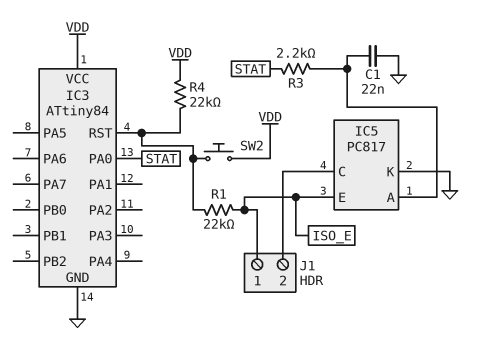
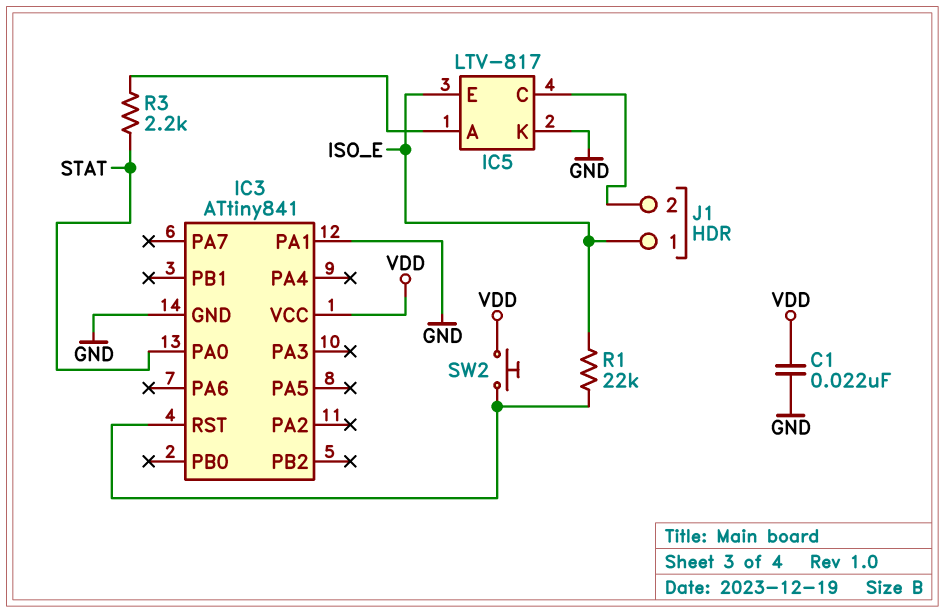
C1: 22nF (GND, IC5/A) -> 22nF (GND, VDD)
IC3: ATtiny84 -> ATtiny841
IC3 pin PA1: none -> GND
IC5: PC817 -> LTV-817
R4: 22k (IC3/RST, VDD) -> none

